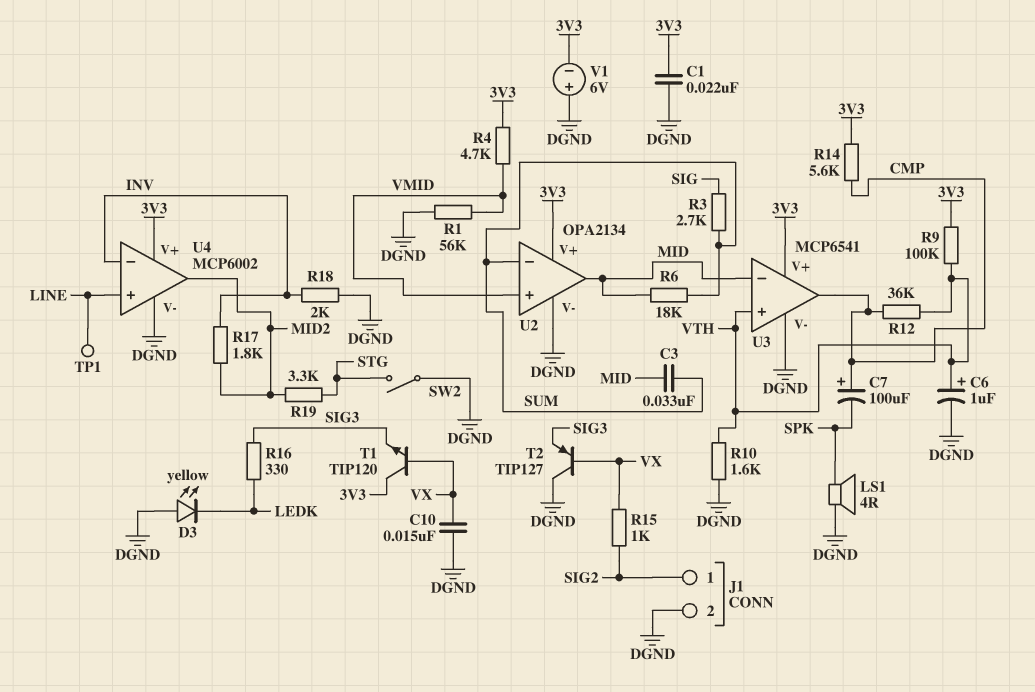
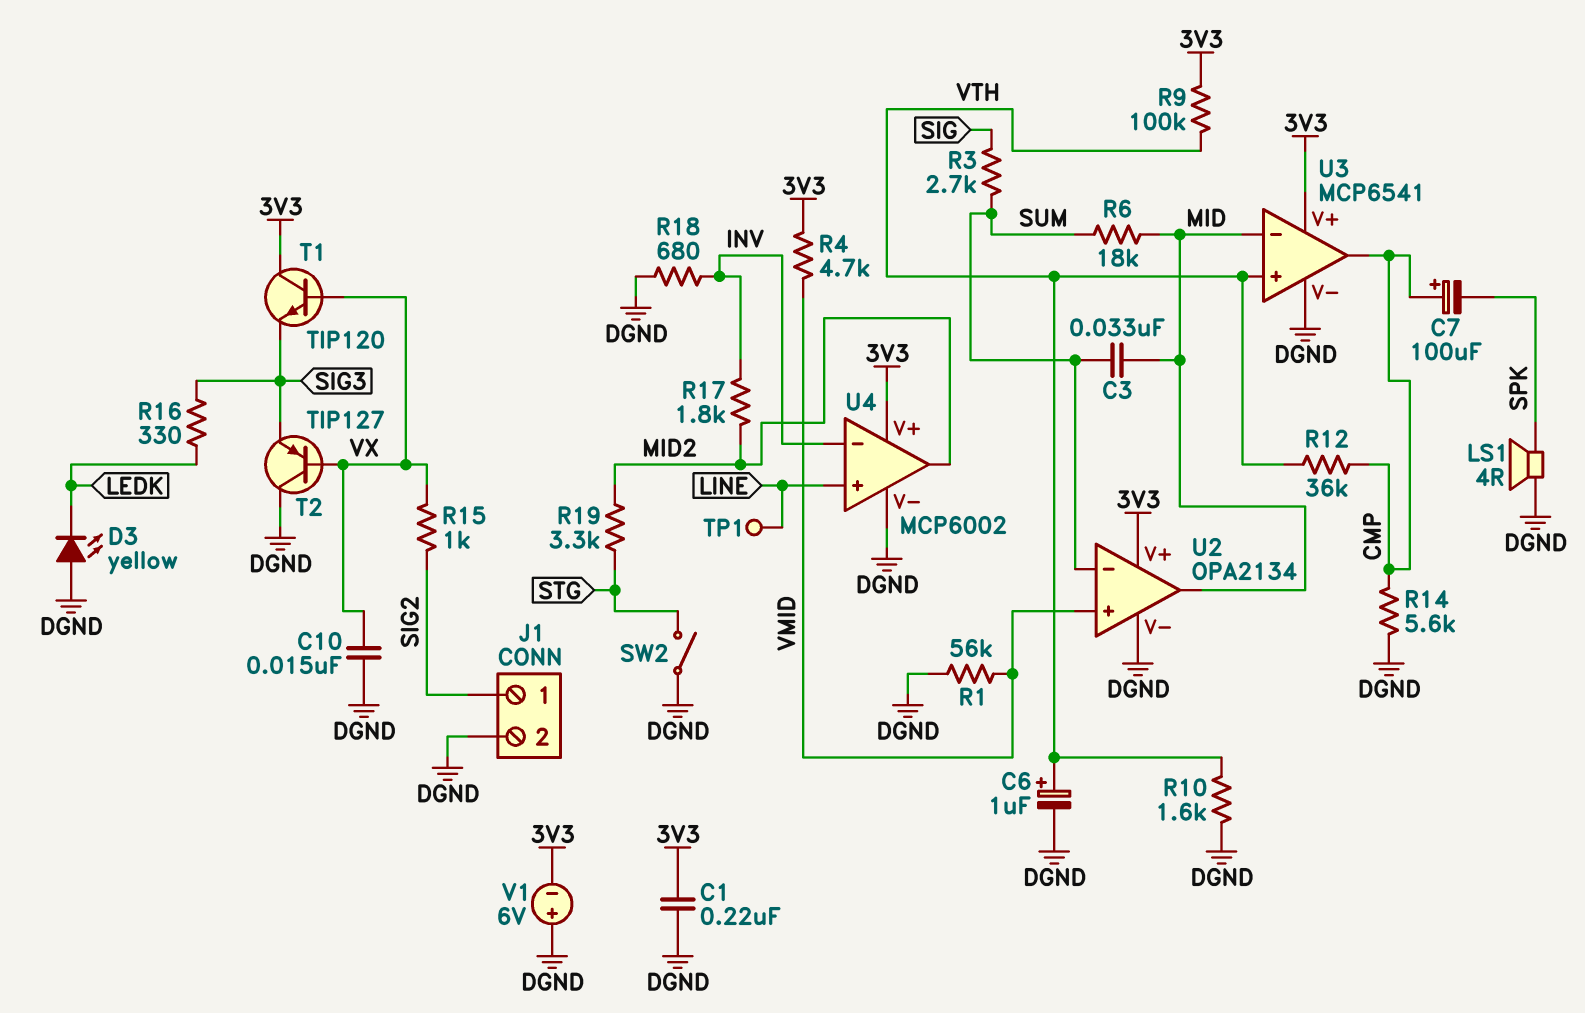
C1: 22nF (3V3, DGND) -> 220nF (3V3, DGND)
R14: 5.6k (3V3, CMP) -> 5.6k (CMP, DGND)
R18: 2k (DGND, INV) -> 680 (DGND, INV)

